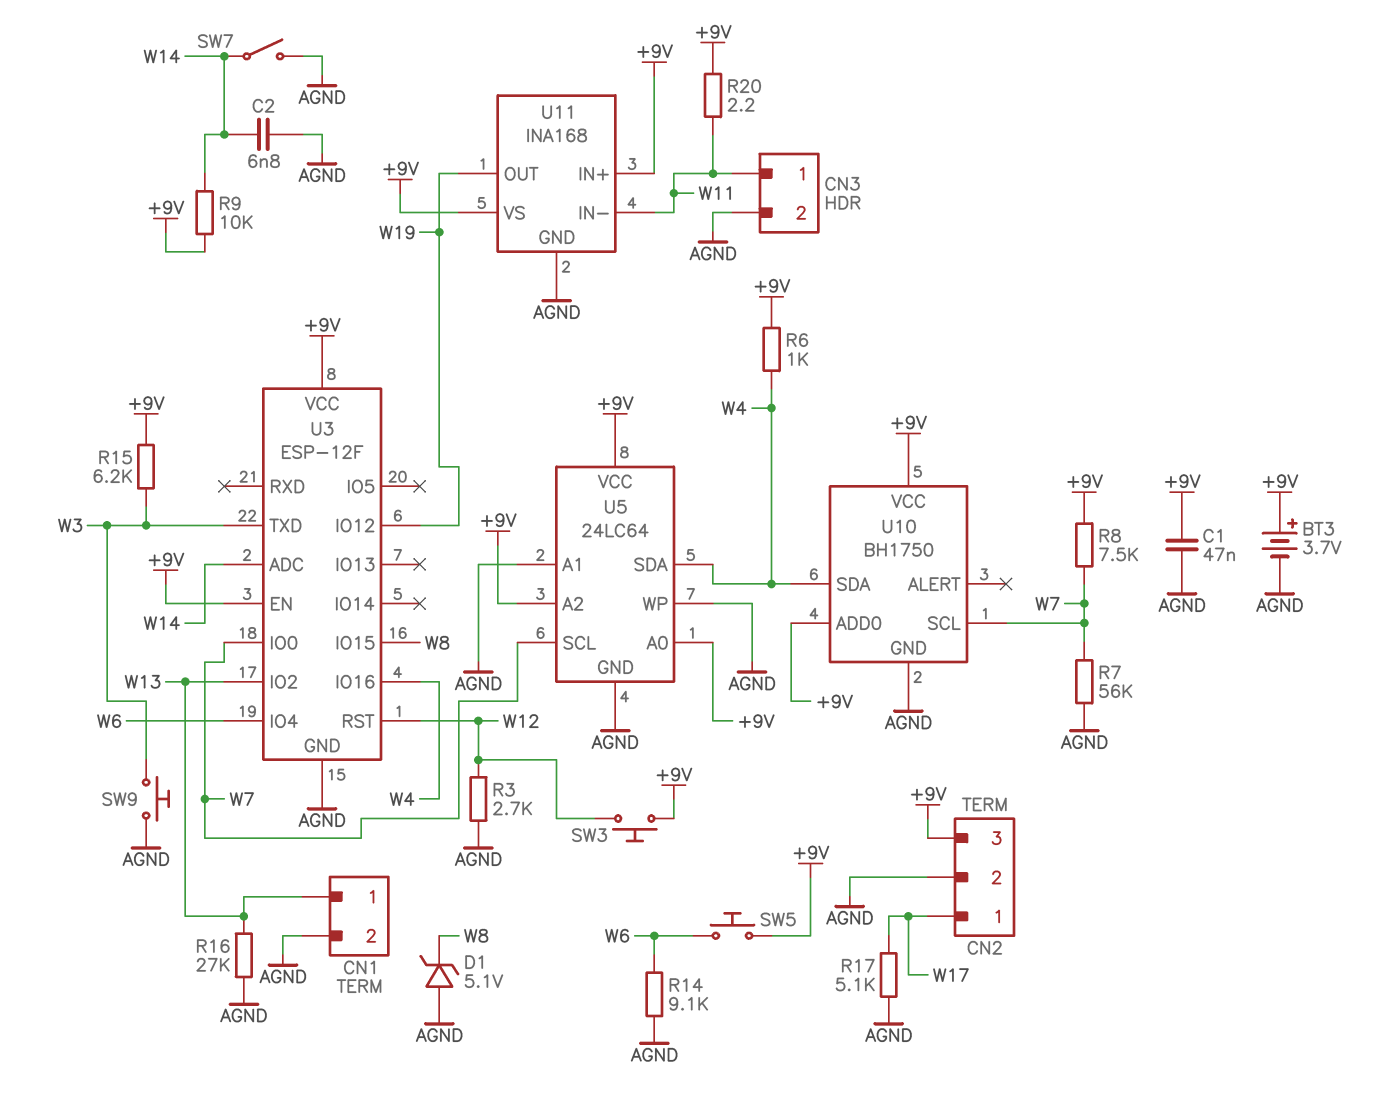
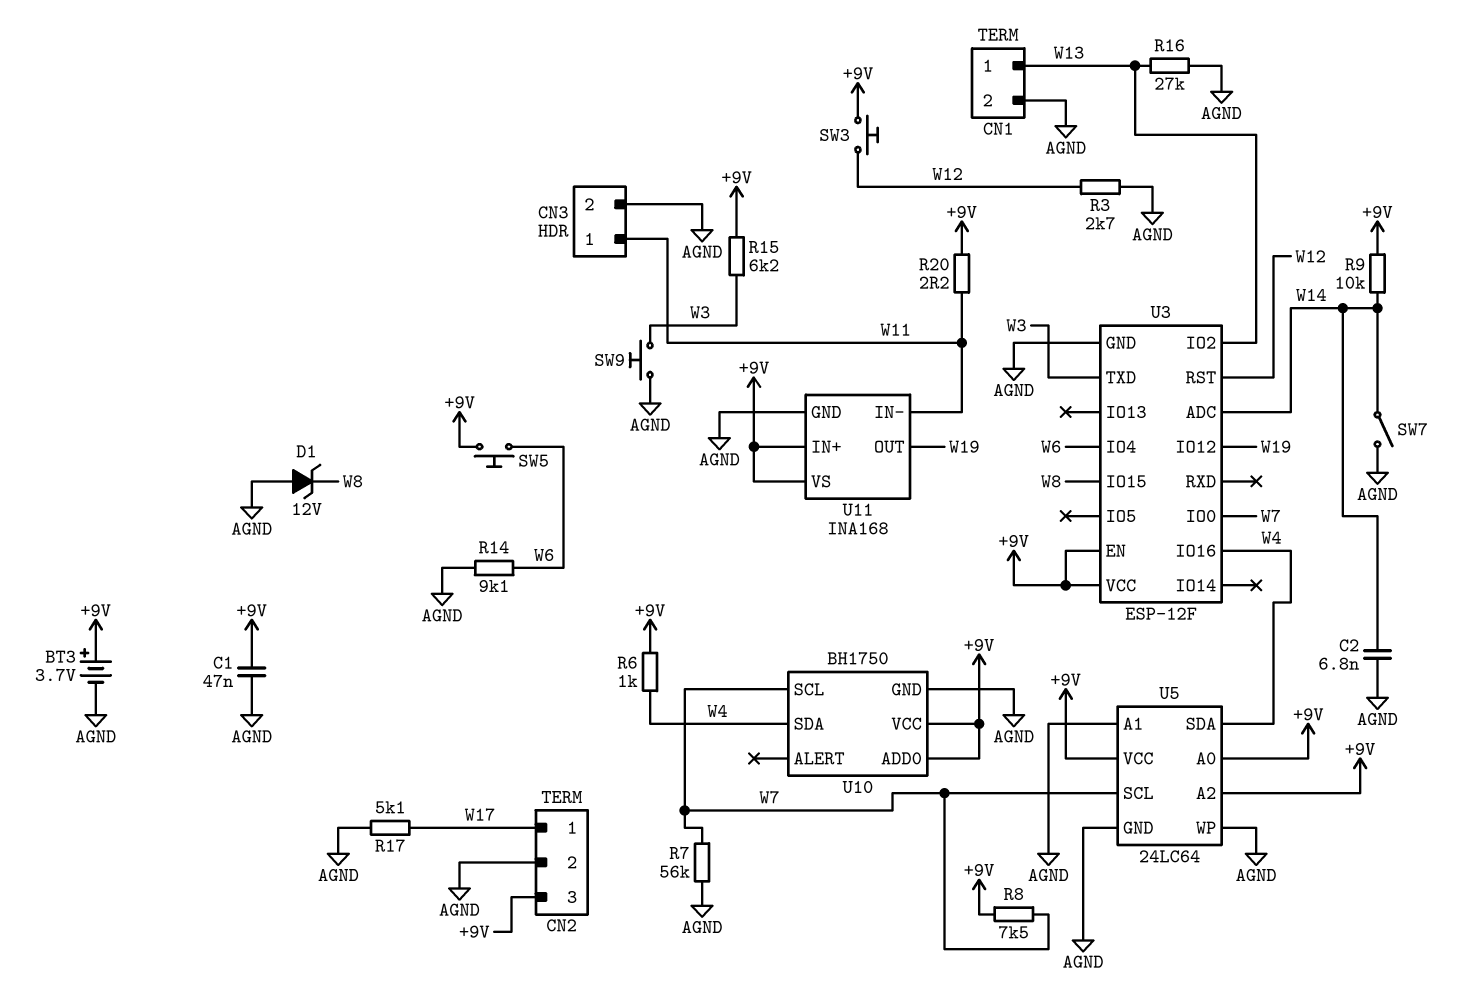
D1: zener 5.1V (A AGND, K W8) -> zener 12V (A AGND, K W8)

